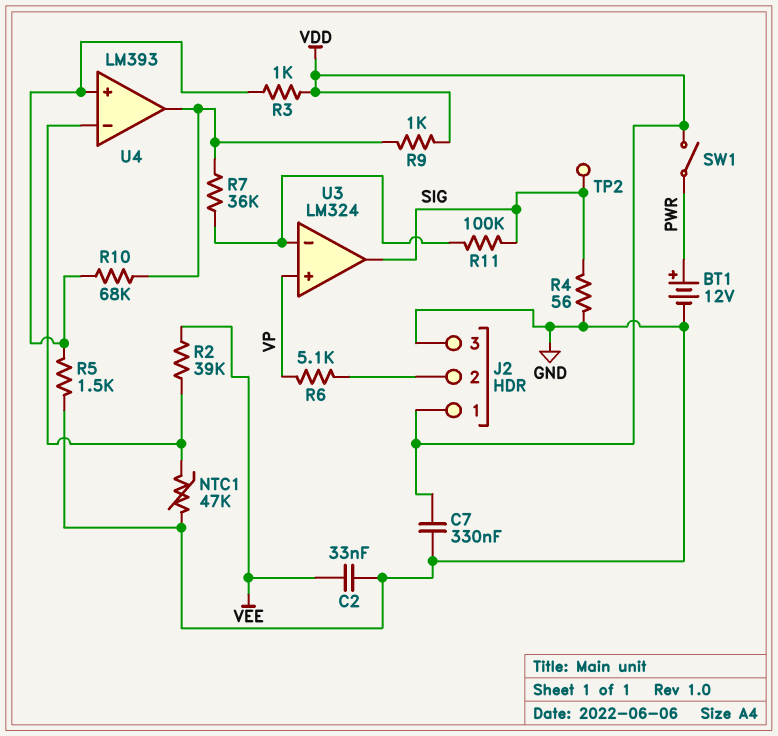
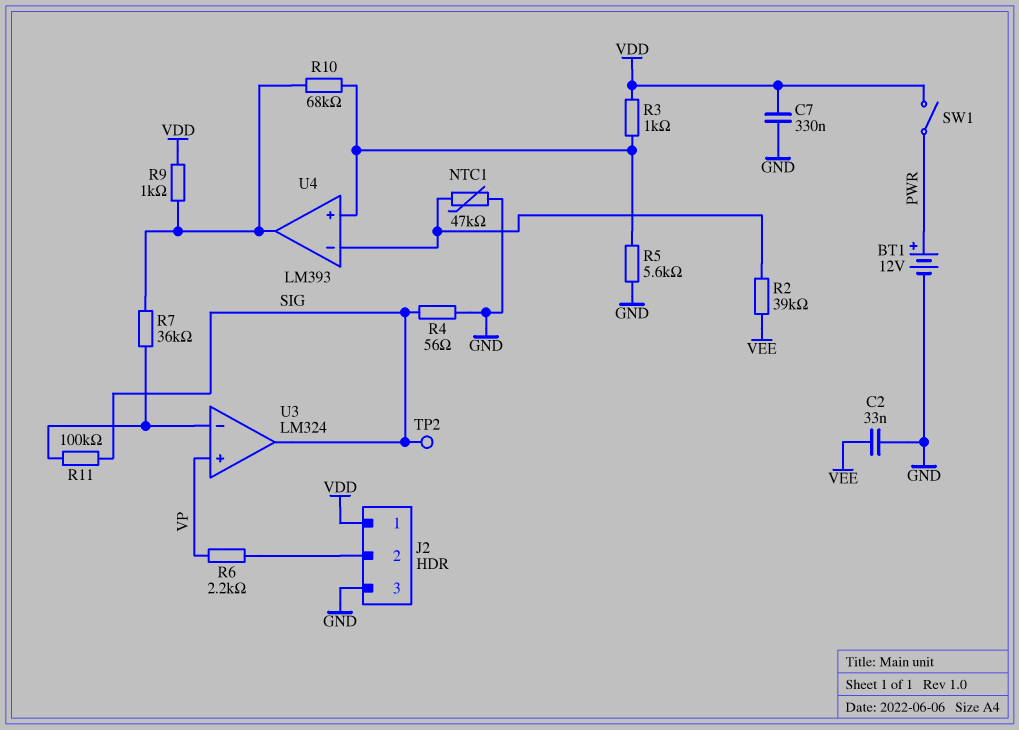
R5: 1.5k (GND, U4/in+) -> 5.6k (GND, U4/in+)
R6: 5.1k (J2/2, VP) -> 2.2k (J2/2, VP)

